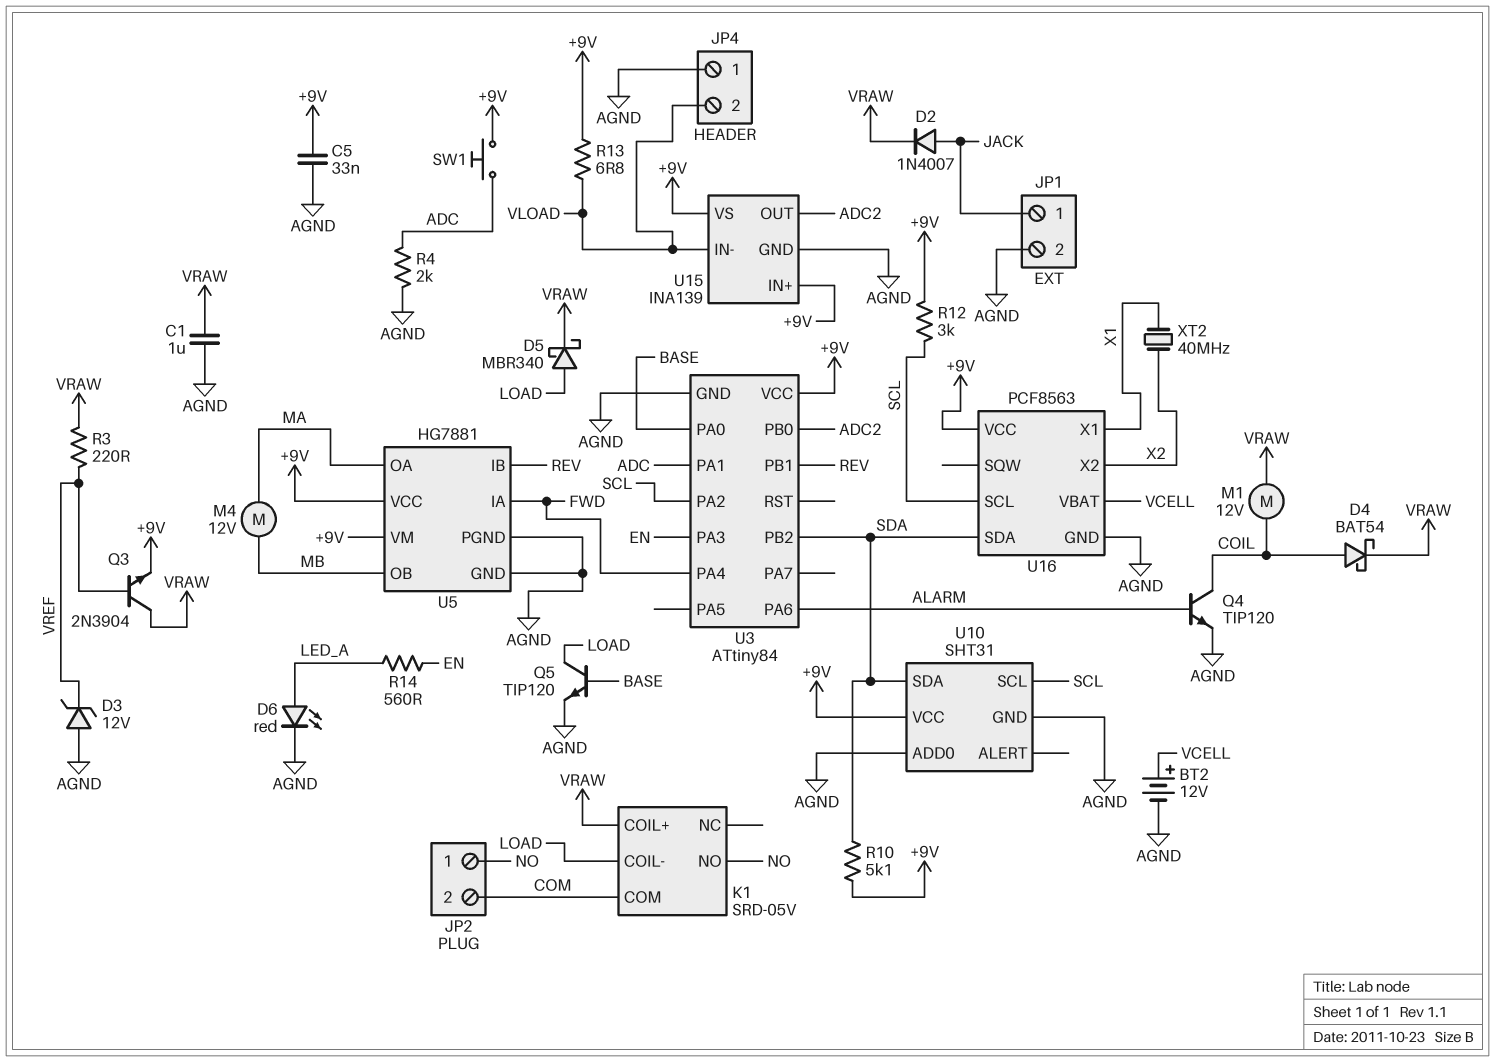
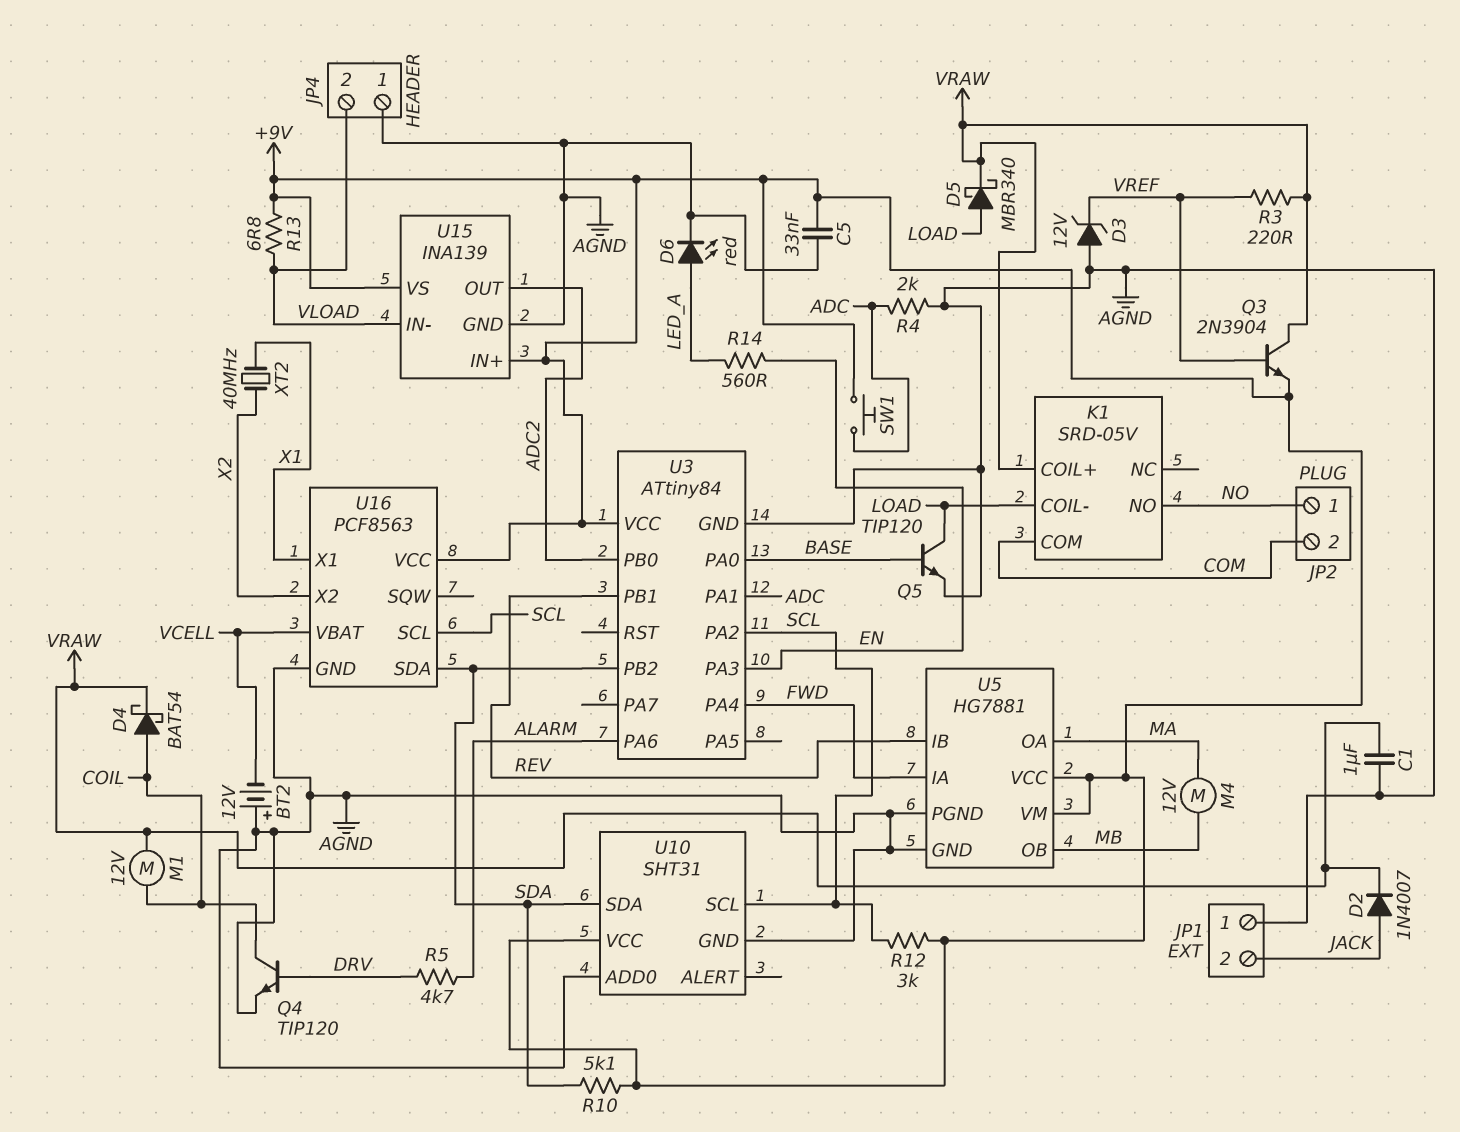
BT2: 12V (plus VCELL, minus AGND) -> 12V (plus AGND, minus VCELL)
JP1 pin 1: JACK -> AGND
JP1 pin 2: AGND -> JACK
Q4: NPN TIP120 (B ALARM, C COIL, E AGND) -> NPN TIP120 (B DRV, C COIL, E AGND)
R5: none -> 4.7k (ALARM, DRV)

